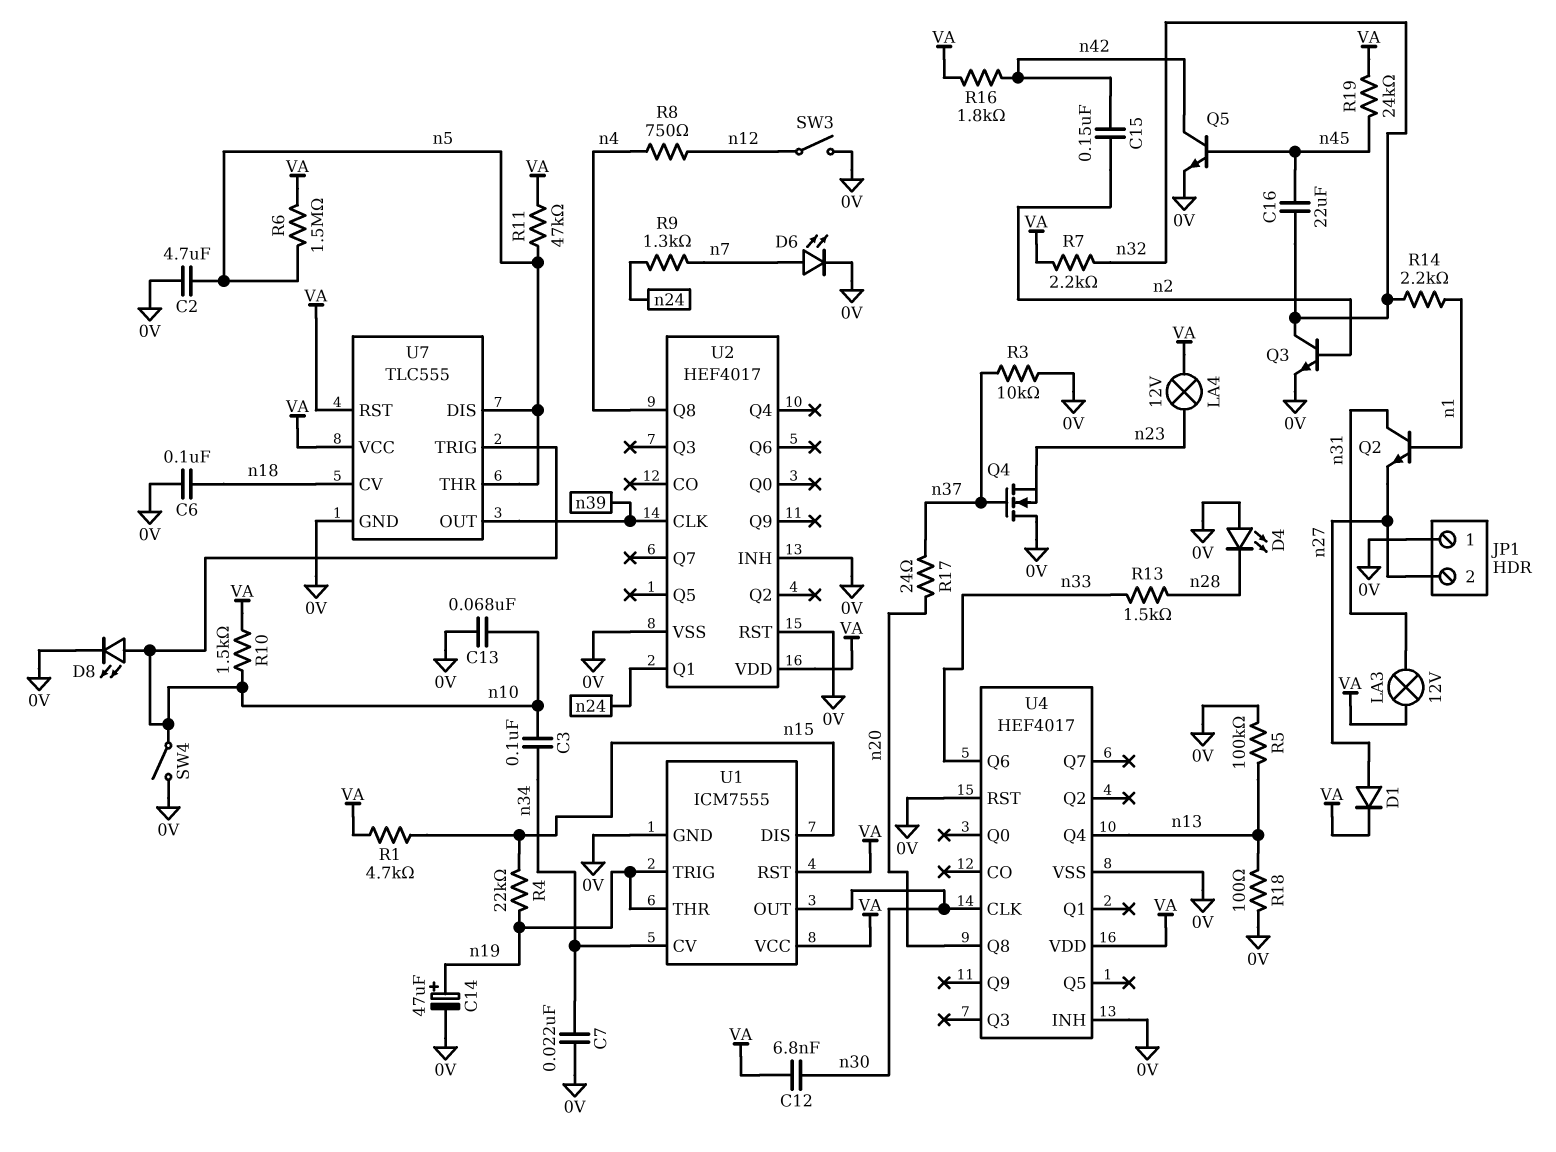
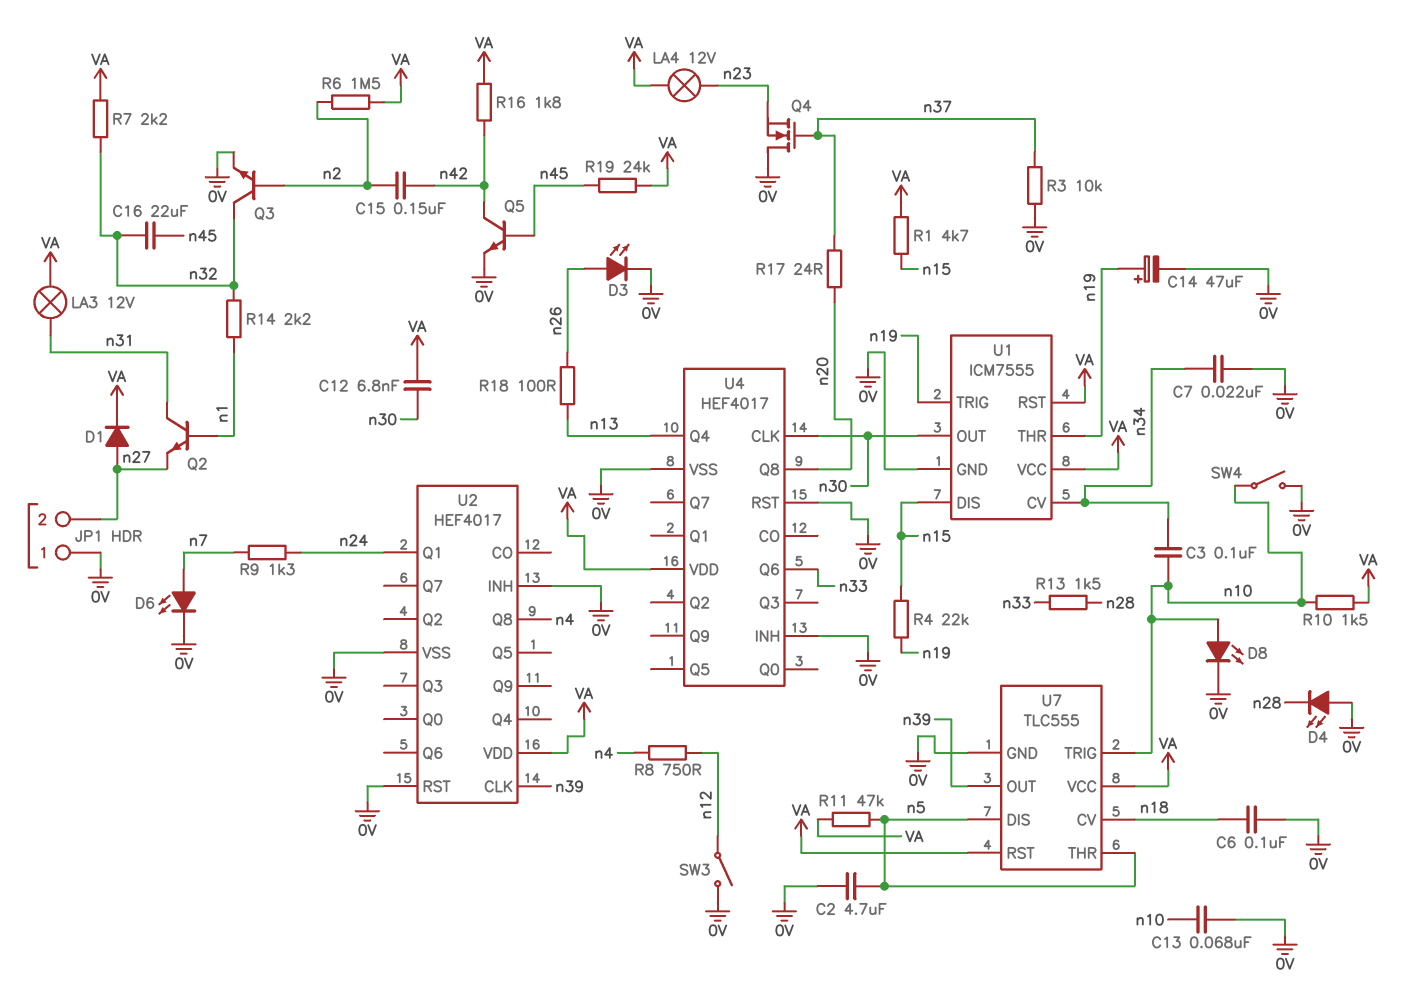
D3: none -> LED (A n26, K 0V)
R5: 100k (0V, n13) -> none
R6: 1.5M (VA, n5) -> 1.5M (VA, n2)
R18: 100 (0V, n13) -> 100 (n13, n26)

